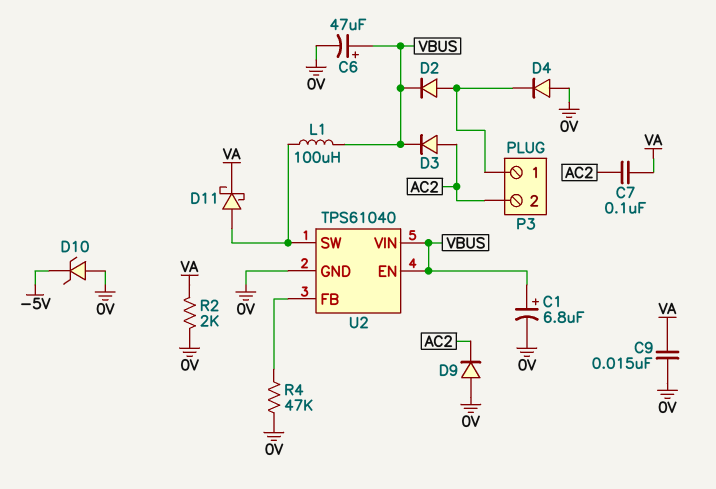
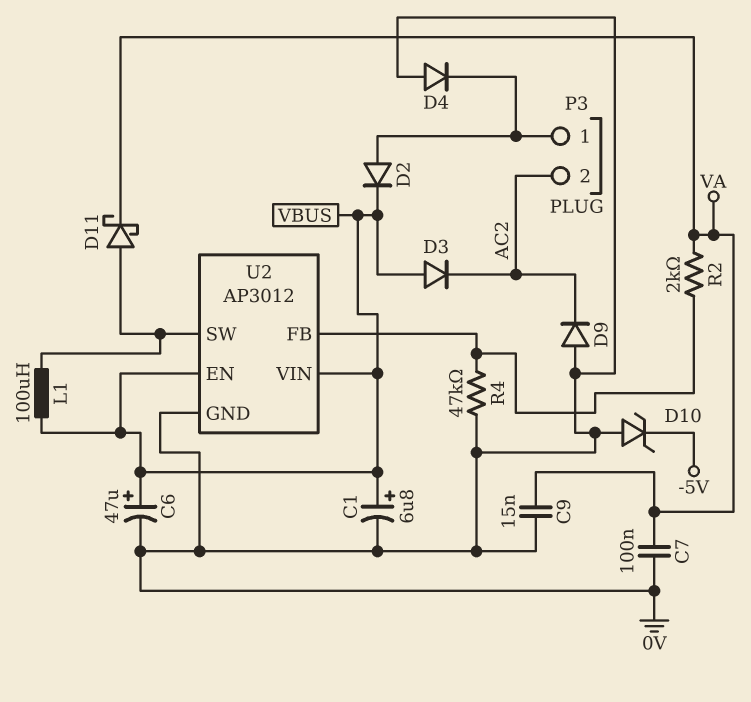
C7: 100nF (AC2, VA) -> 100nF (0V, VA)
D3: diode (A AC2, K VBUS) -> diode (A VBUS, K AC2)
R2: 2k (0V, VA) -> 2k (U2/FB, VA)
U2: TPS61040 -> AP3012

